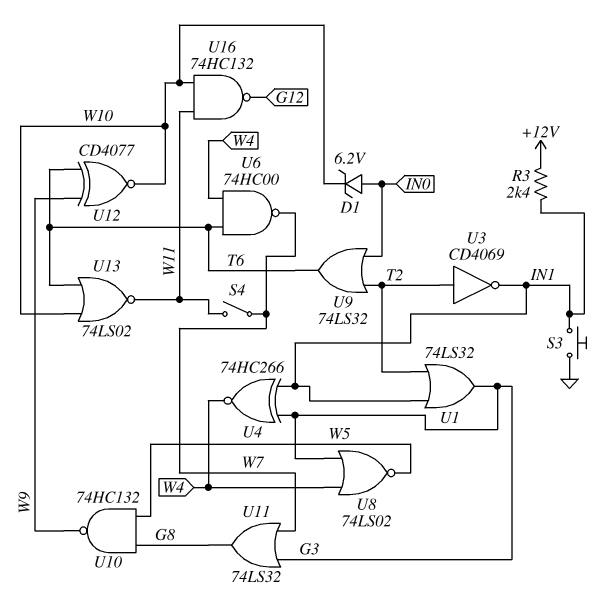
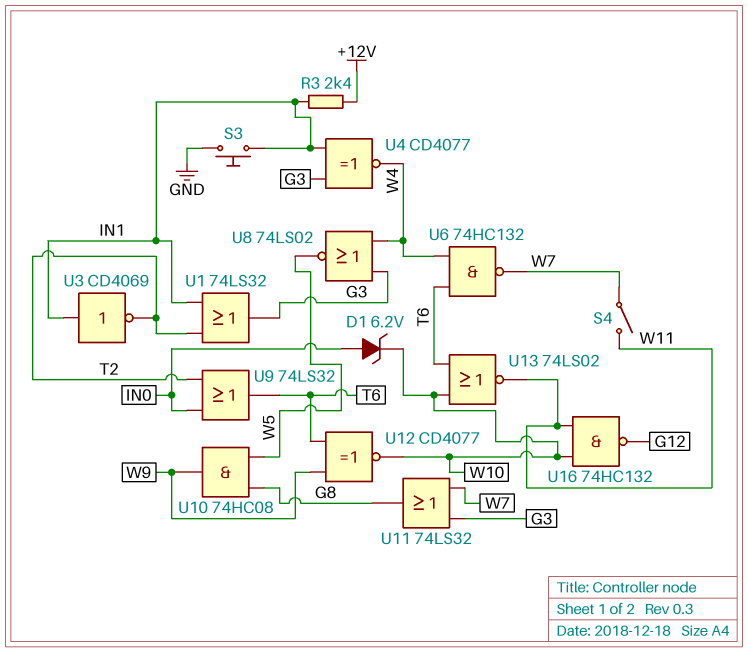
U3: NOT CD4069 (in T2, out IN1) -> NOT CD4069 (in IN1, out T2)
U4: XNOR 74HC266 (in G3, in IN1, out W4) -> XNOR CD4077 (in G3, in IN1, out W4)
U6: NAND 74HC00 (in T6, in W4, out W7) -> NAND 74HC132 (in T6, in W4, out W7)
U10: NAND 74HC132 (in G8, in W5, out W9) -> AND 74HC08 (in G8, in W5, out W9)

